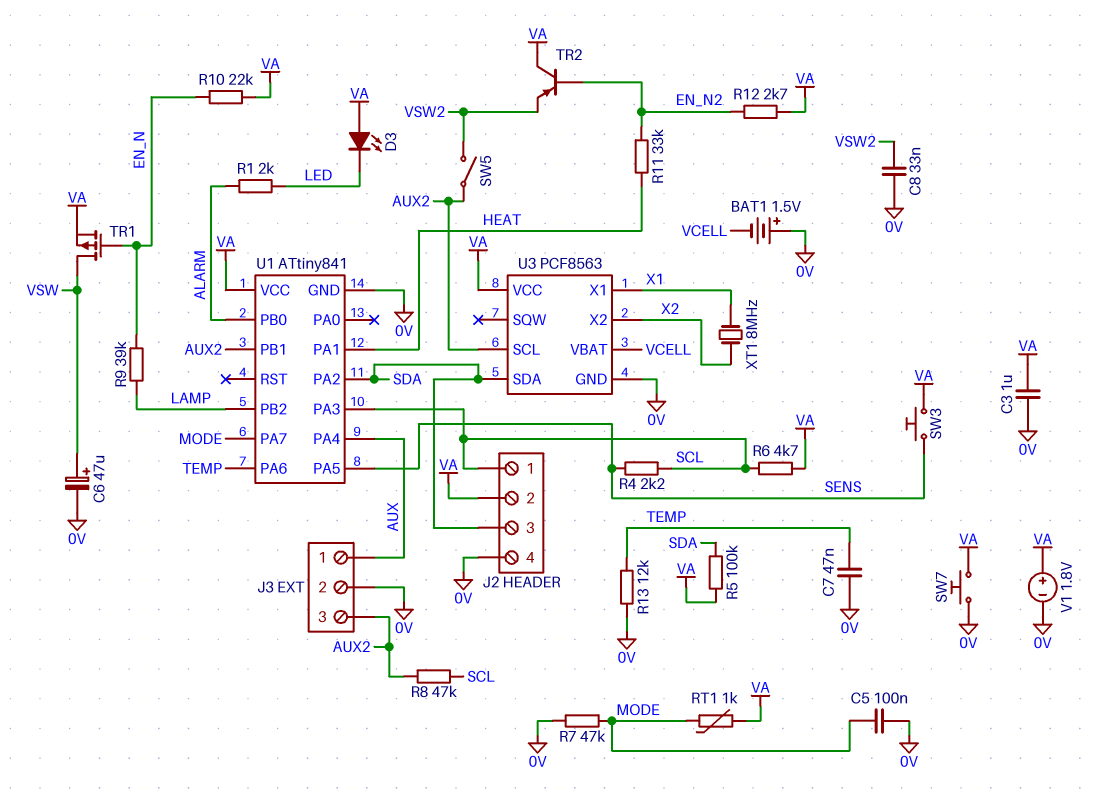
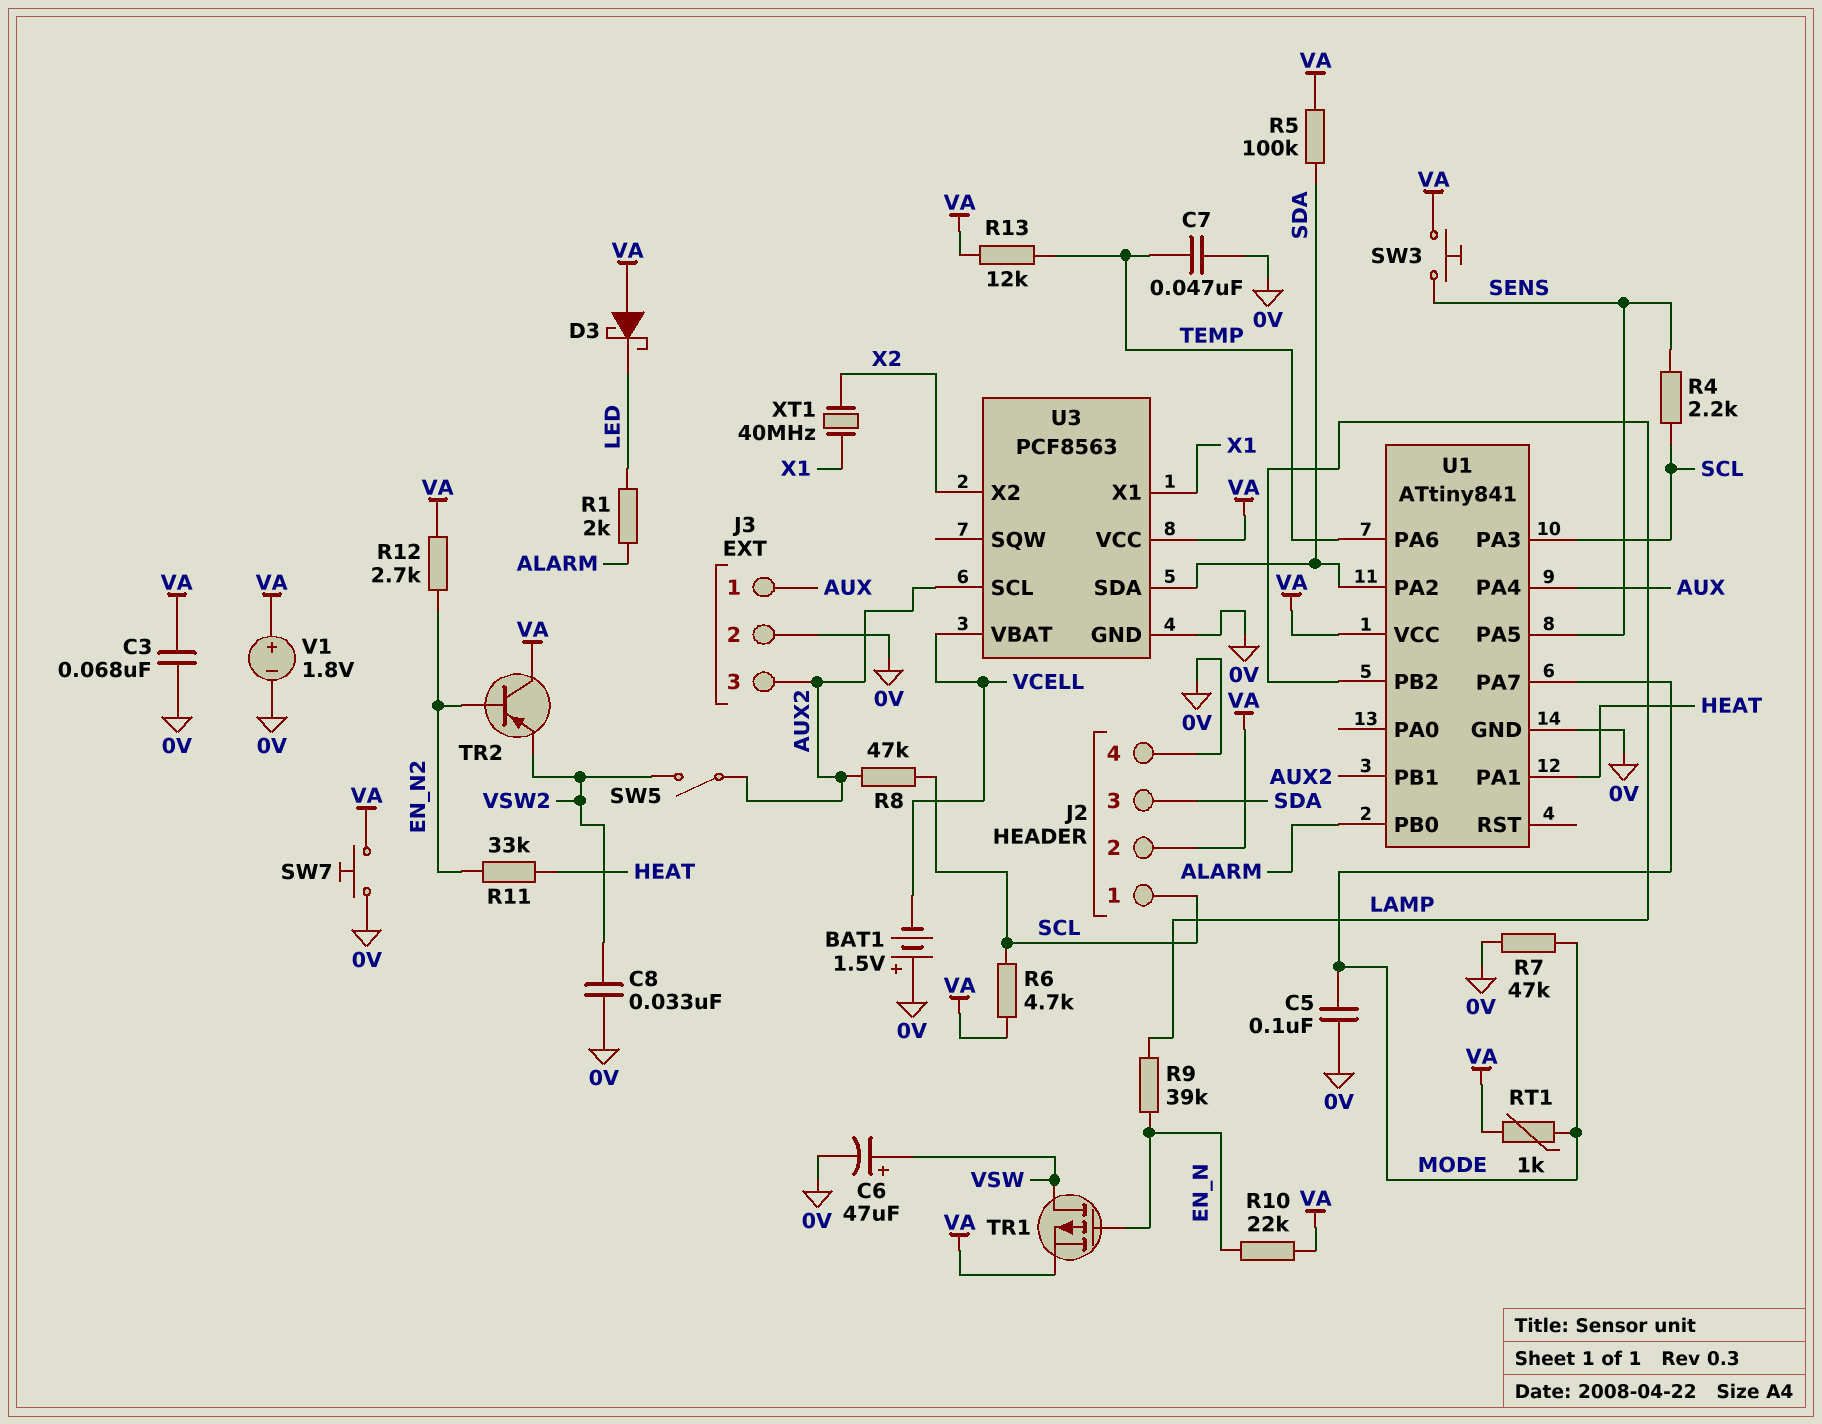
C3: 1uF (0V, VA) -> 68nF (0V, VA)
D3: LED (A VA, K LED) -> schottky (A VA, K LED)
R13: 12k (0V, TEMP) -> 12k (TEMP, VA)
XT1: 8MHz (X1, X2) -> 40MHz (X1, X2)

